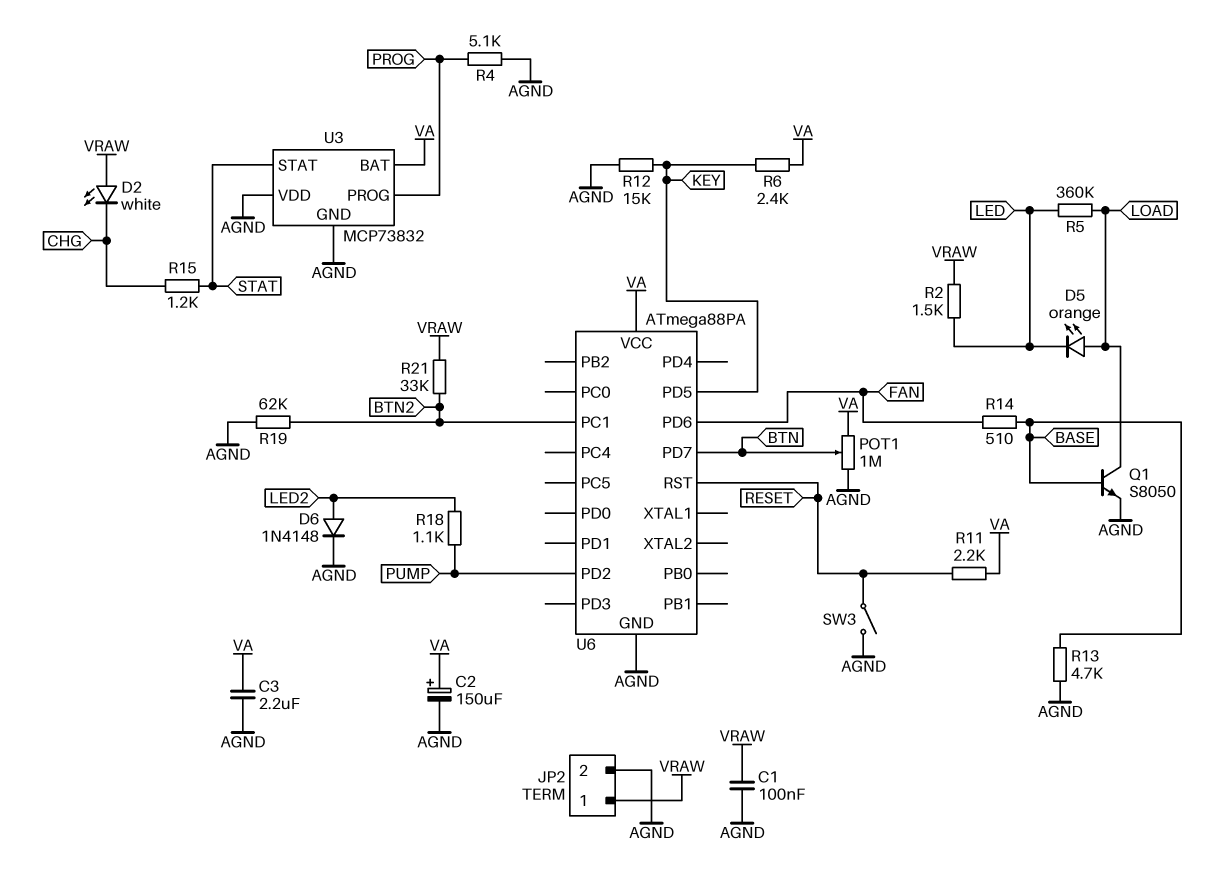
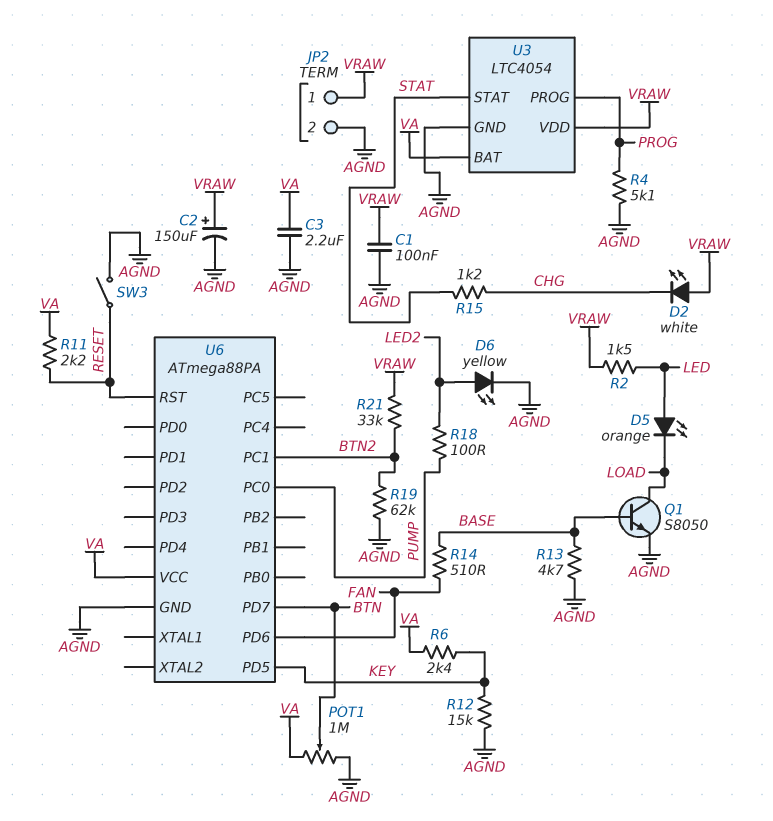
C2: 150uF (plus VA, minus AGND) -> 150uF (plus VRAW, minus AGND)
D5: LED orange (A LOAD, K LED) -> LED orange (A LED, K LOAD)
D6: diode 1N4148 (A LED2, K AGND) -> LED yellow (A LED2, K AGND)
R5: 360k (LED, LOAD) -> none
R18: 1.1k (LED2, PUMP) -> 100 (LED2, PUMP)
U3: MCP73832 -> LTC4054
U3 pin VDD: AGND -> VRAW
U6 pin PC0: none -> PUMP
U6 pin PD2: PUMP -> none

